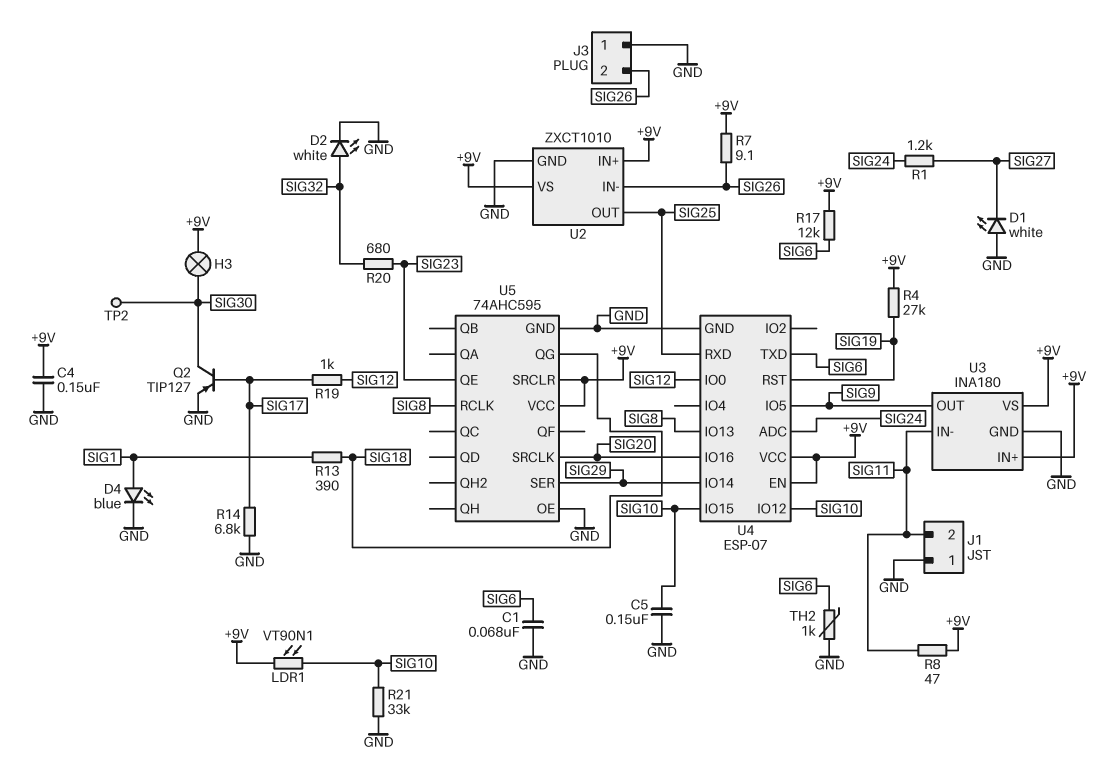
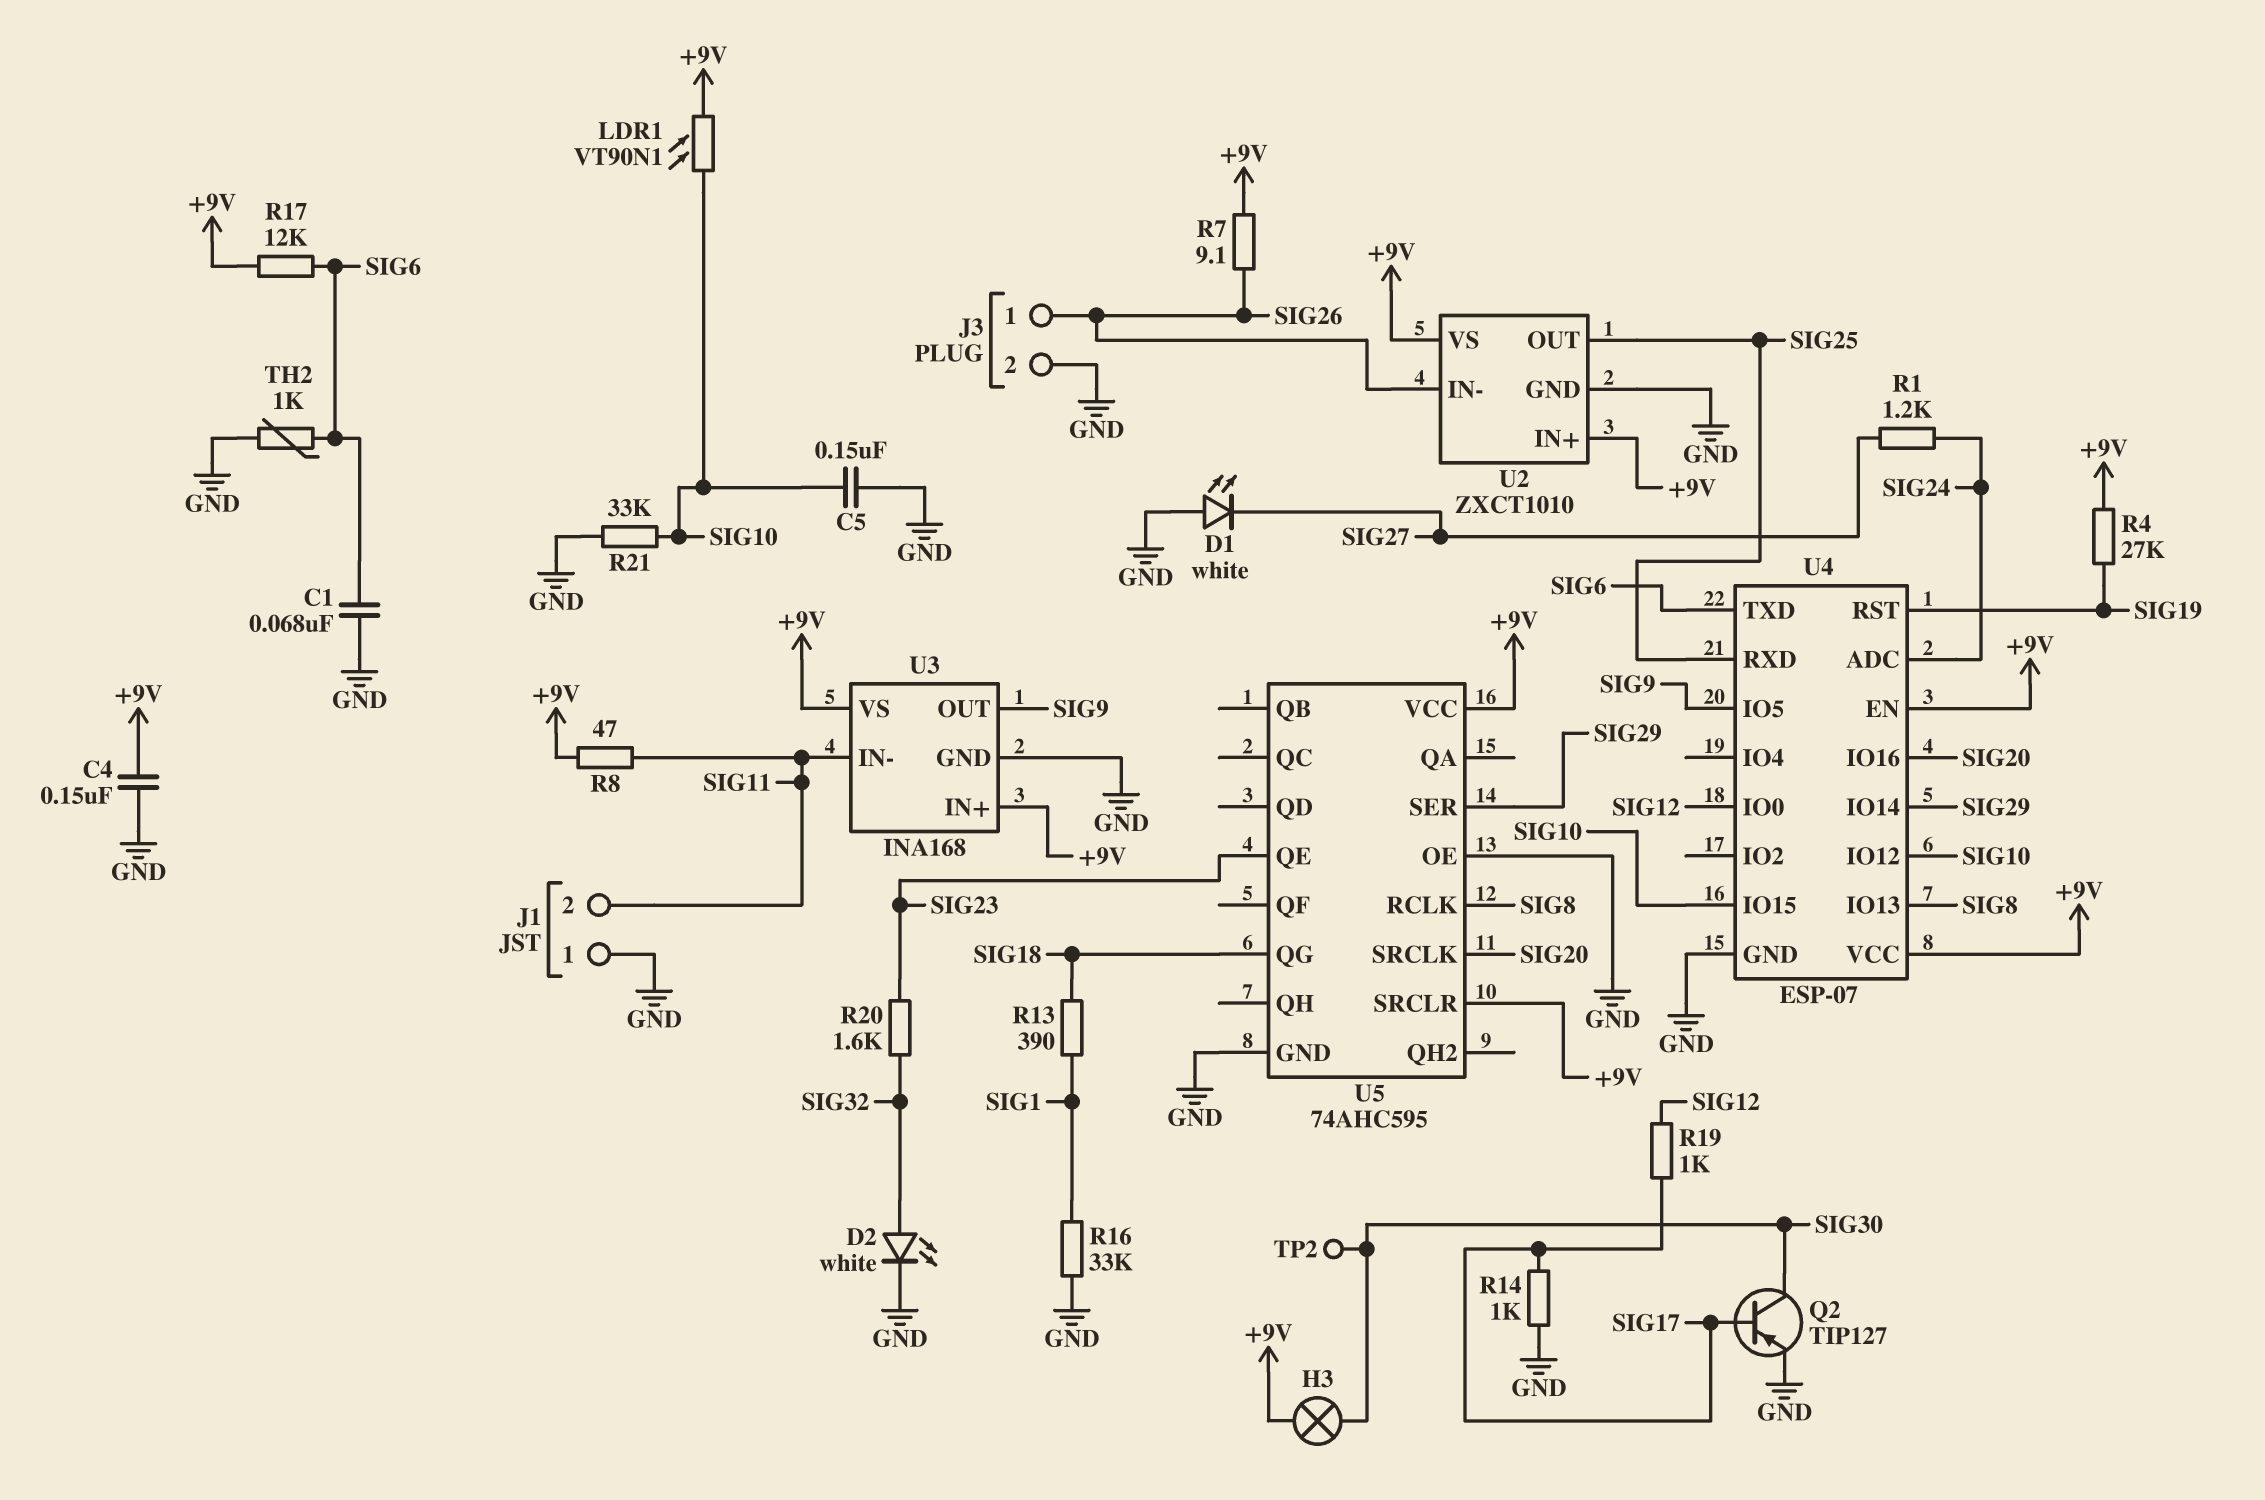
D4: LED blue (A SIG1, K GND) -> none
J3 pin 1: GND -> SIG26
J3 pin 2: SIG26 -> GND
R14: 6.8k (GND, SIG17) -> 1k (GND, SIG17)
R16: none -> 33k (GND, SIG1)
R20: 680 (SIG23, SIG32) -> 1.6k (SIG23, SIG32)
U3: INA180 -> INA168

